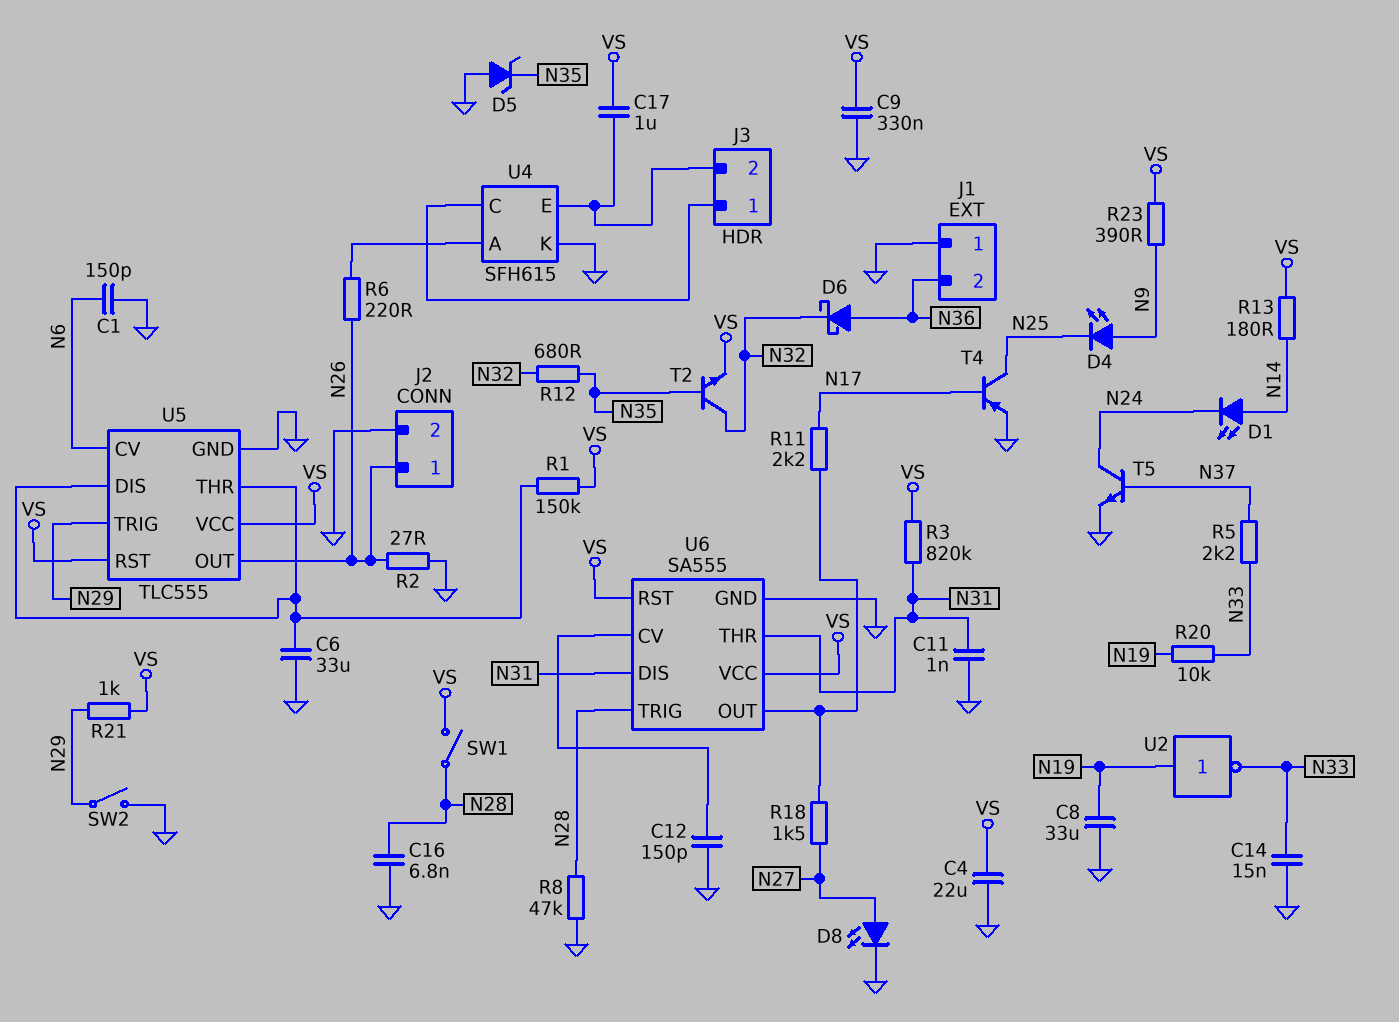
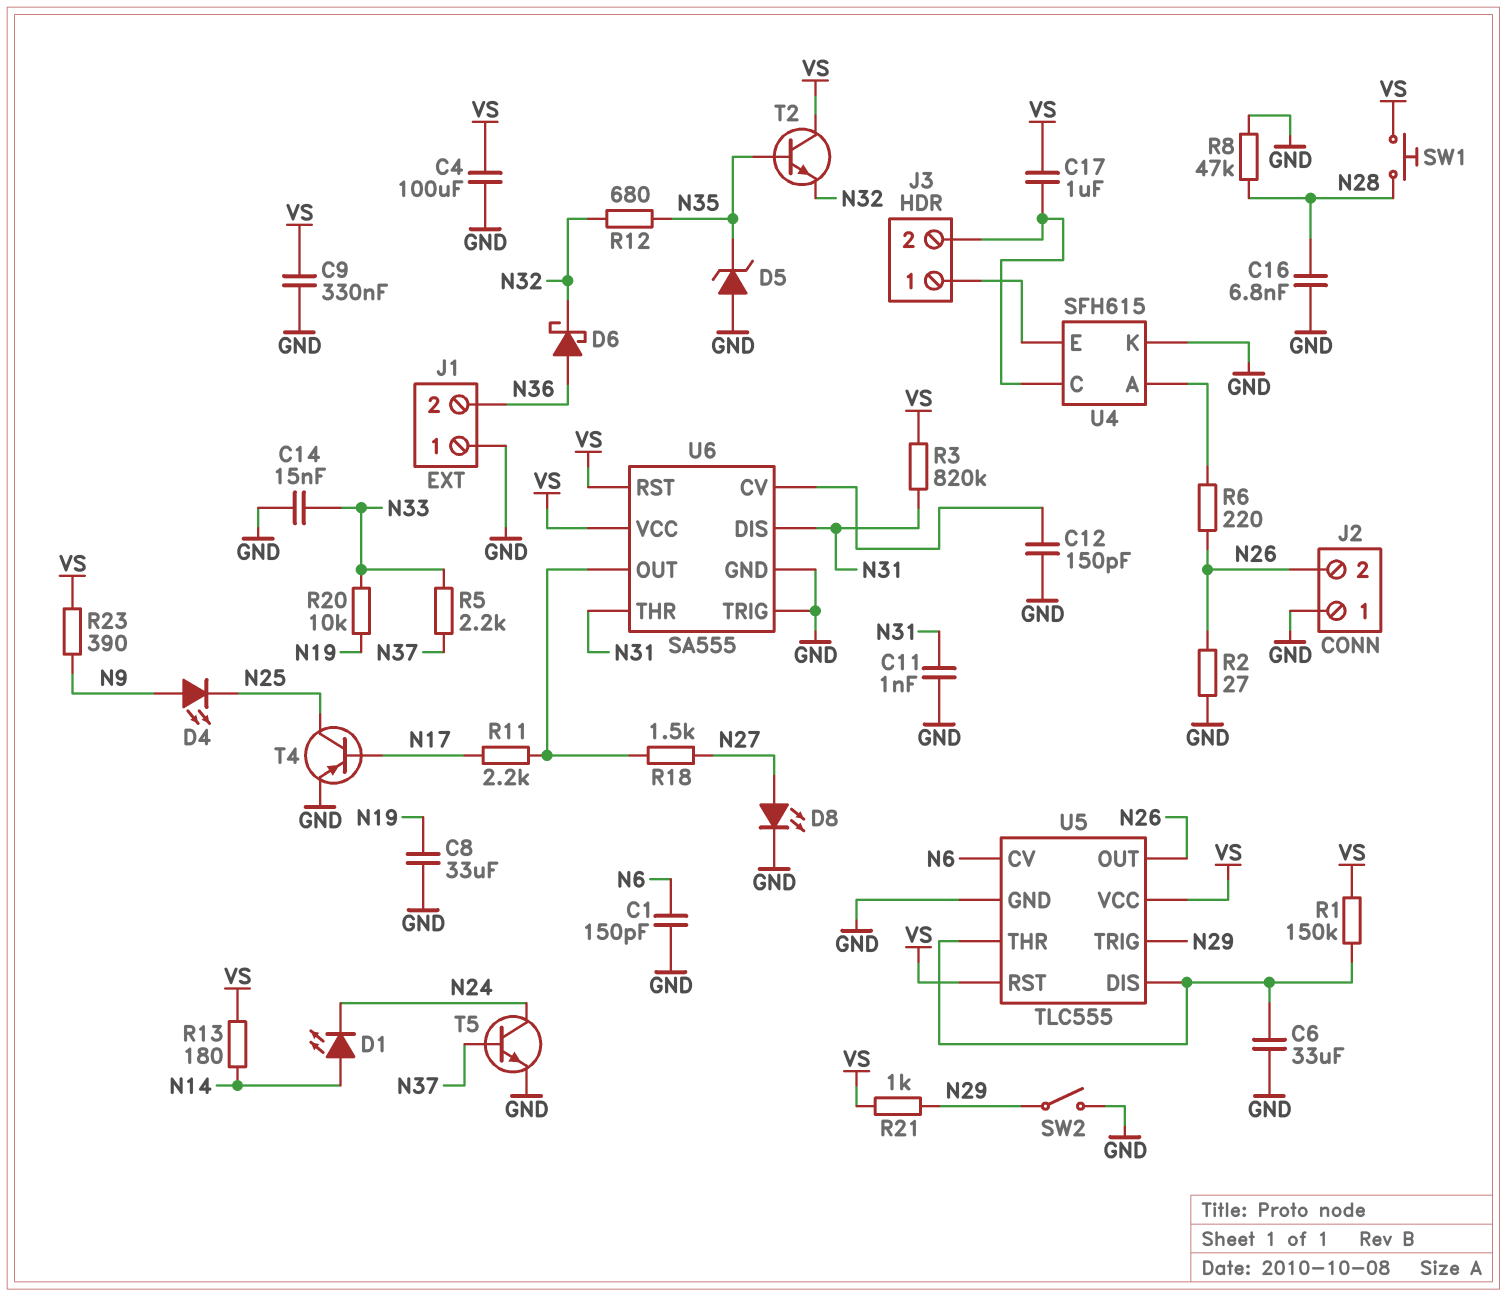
C4: 22uF (GND, VS) -> 100uF (GND, VS)
J2 pin 1: N26 -> GND
J2 pin 2: GND -> N26
SW1: switch (N28, VS) -> button (N28, VS)
T2: NPN (B N35, C N32, E VS) -> NPN (B N35, C VS, E N32)
U2: NOT (in N19, out N33) -> none
U4 pin C: J3/1 -> J3/2
U4 pin E: J3/2 -> J3/1
U6 pin TRIG: N28 -> GND

